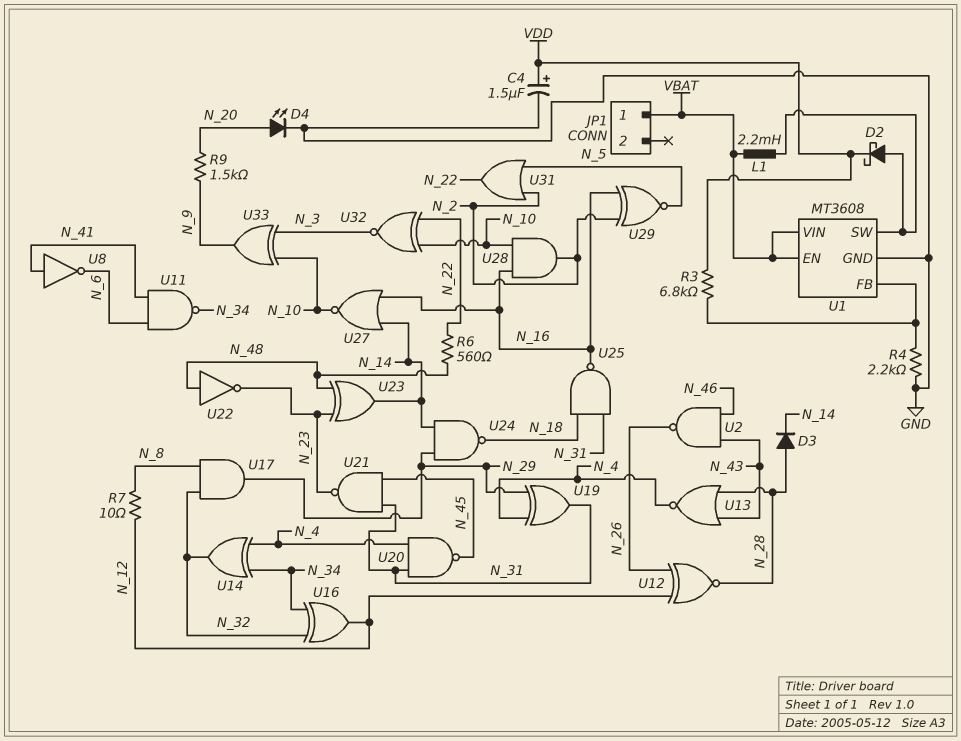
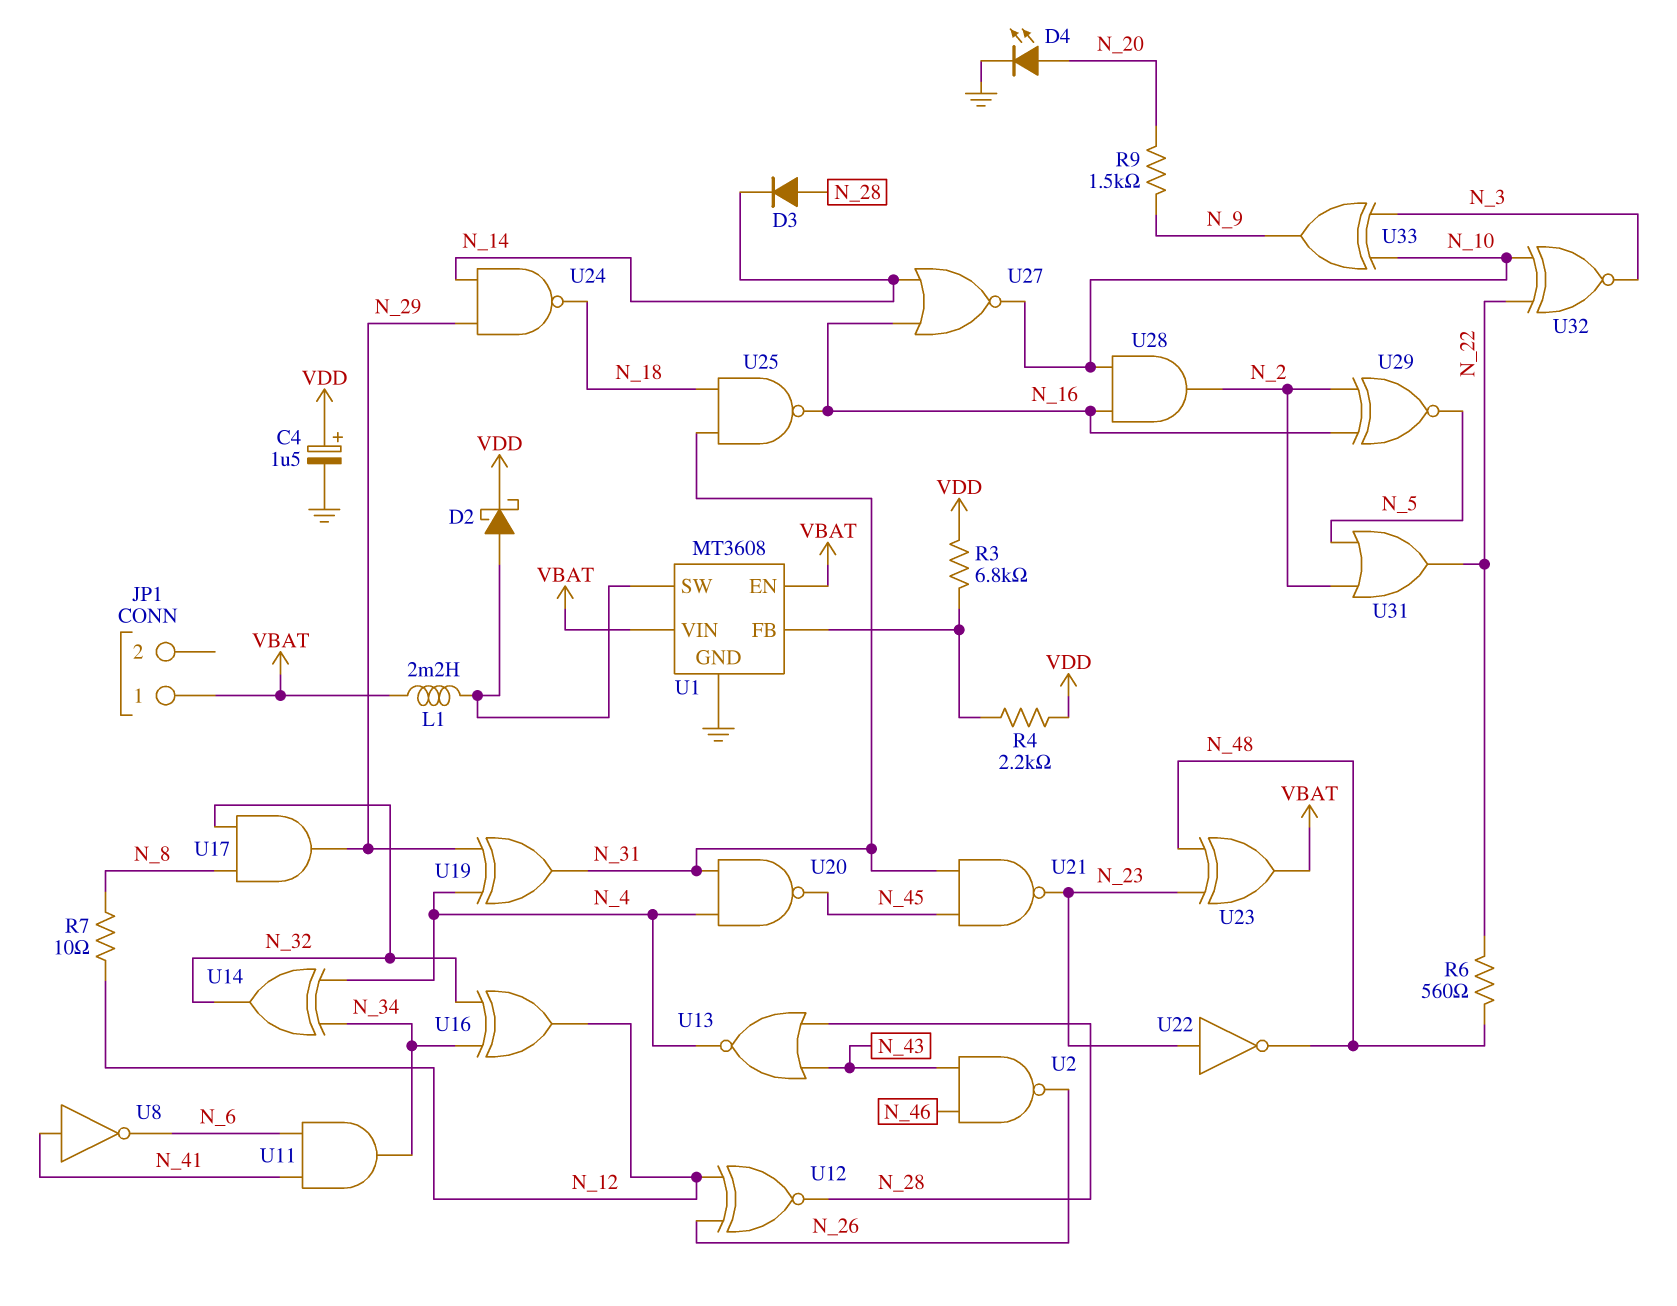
R4: 2.2k (GND, U1/FB) -> 2.2k (U1/FB, VDD)
U11: NAND (in N_6, in N_41, out N_34) -> AND (in N_6, in N_41, out N_34)
U22: NOT (in N_48, out N_23) -> NOT (in N_23, out N_48)
U23: XOR (in N_23, in N_48, out N_14) -> XOR (in N_23, in N_48, out VBAT)

